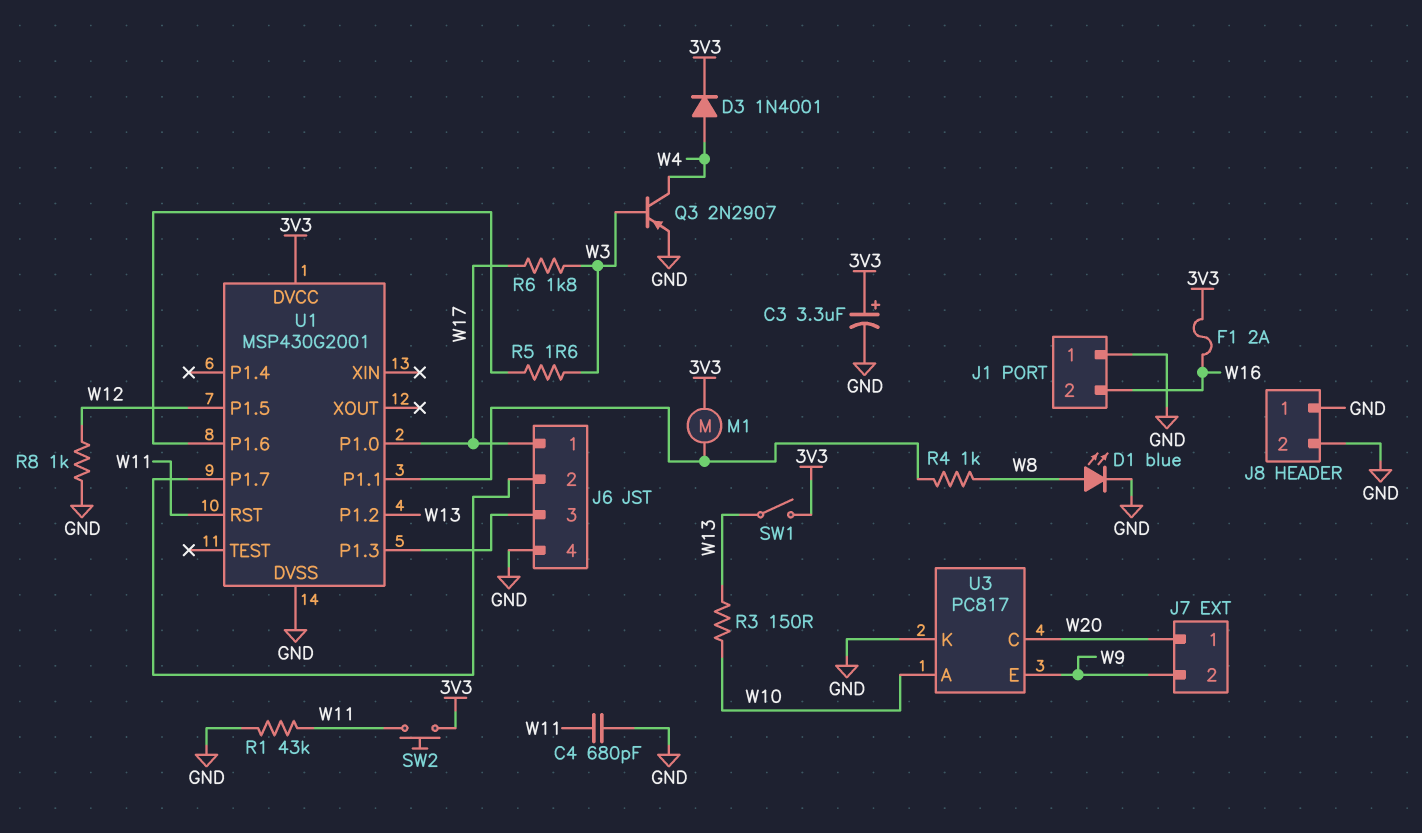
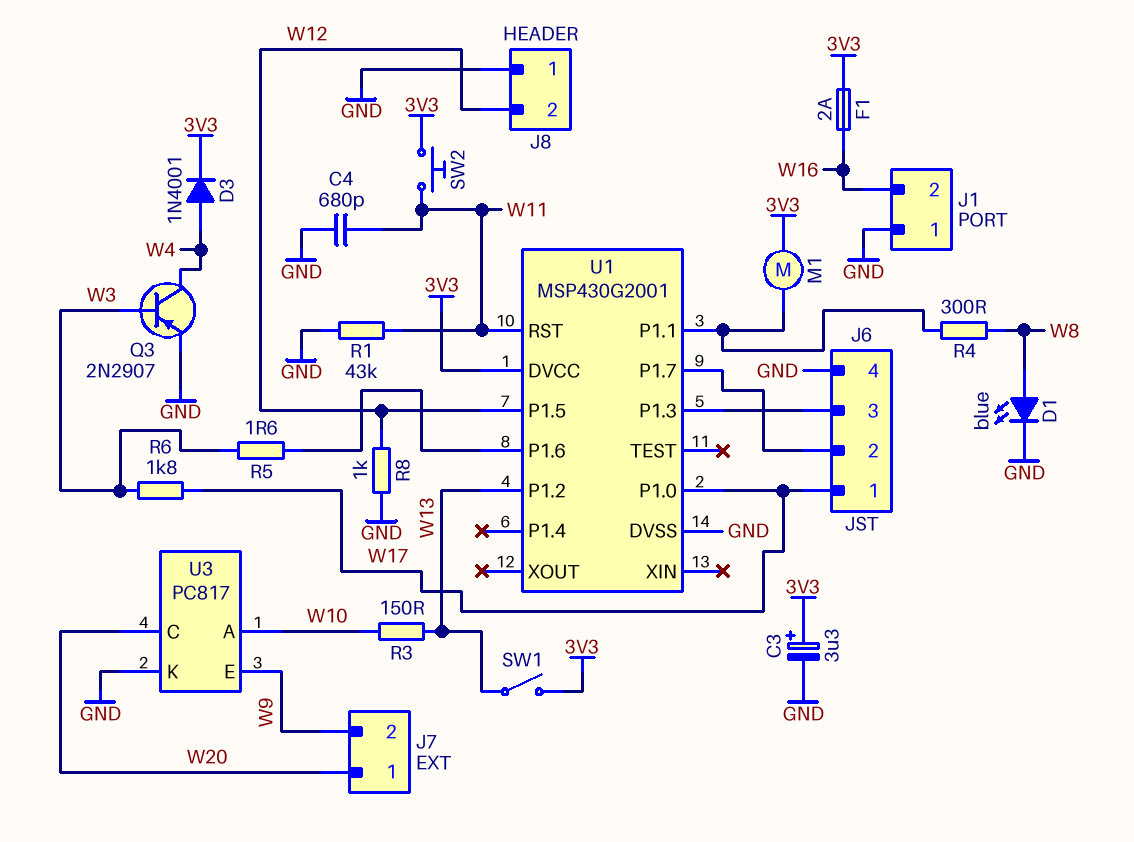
J8 pin 2: GND -> W12
R4: 1k (U1/P1.1, W8) -> 300 (U1/P1.1, W8)

